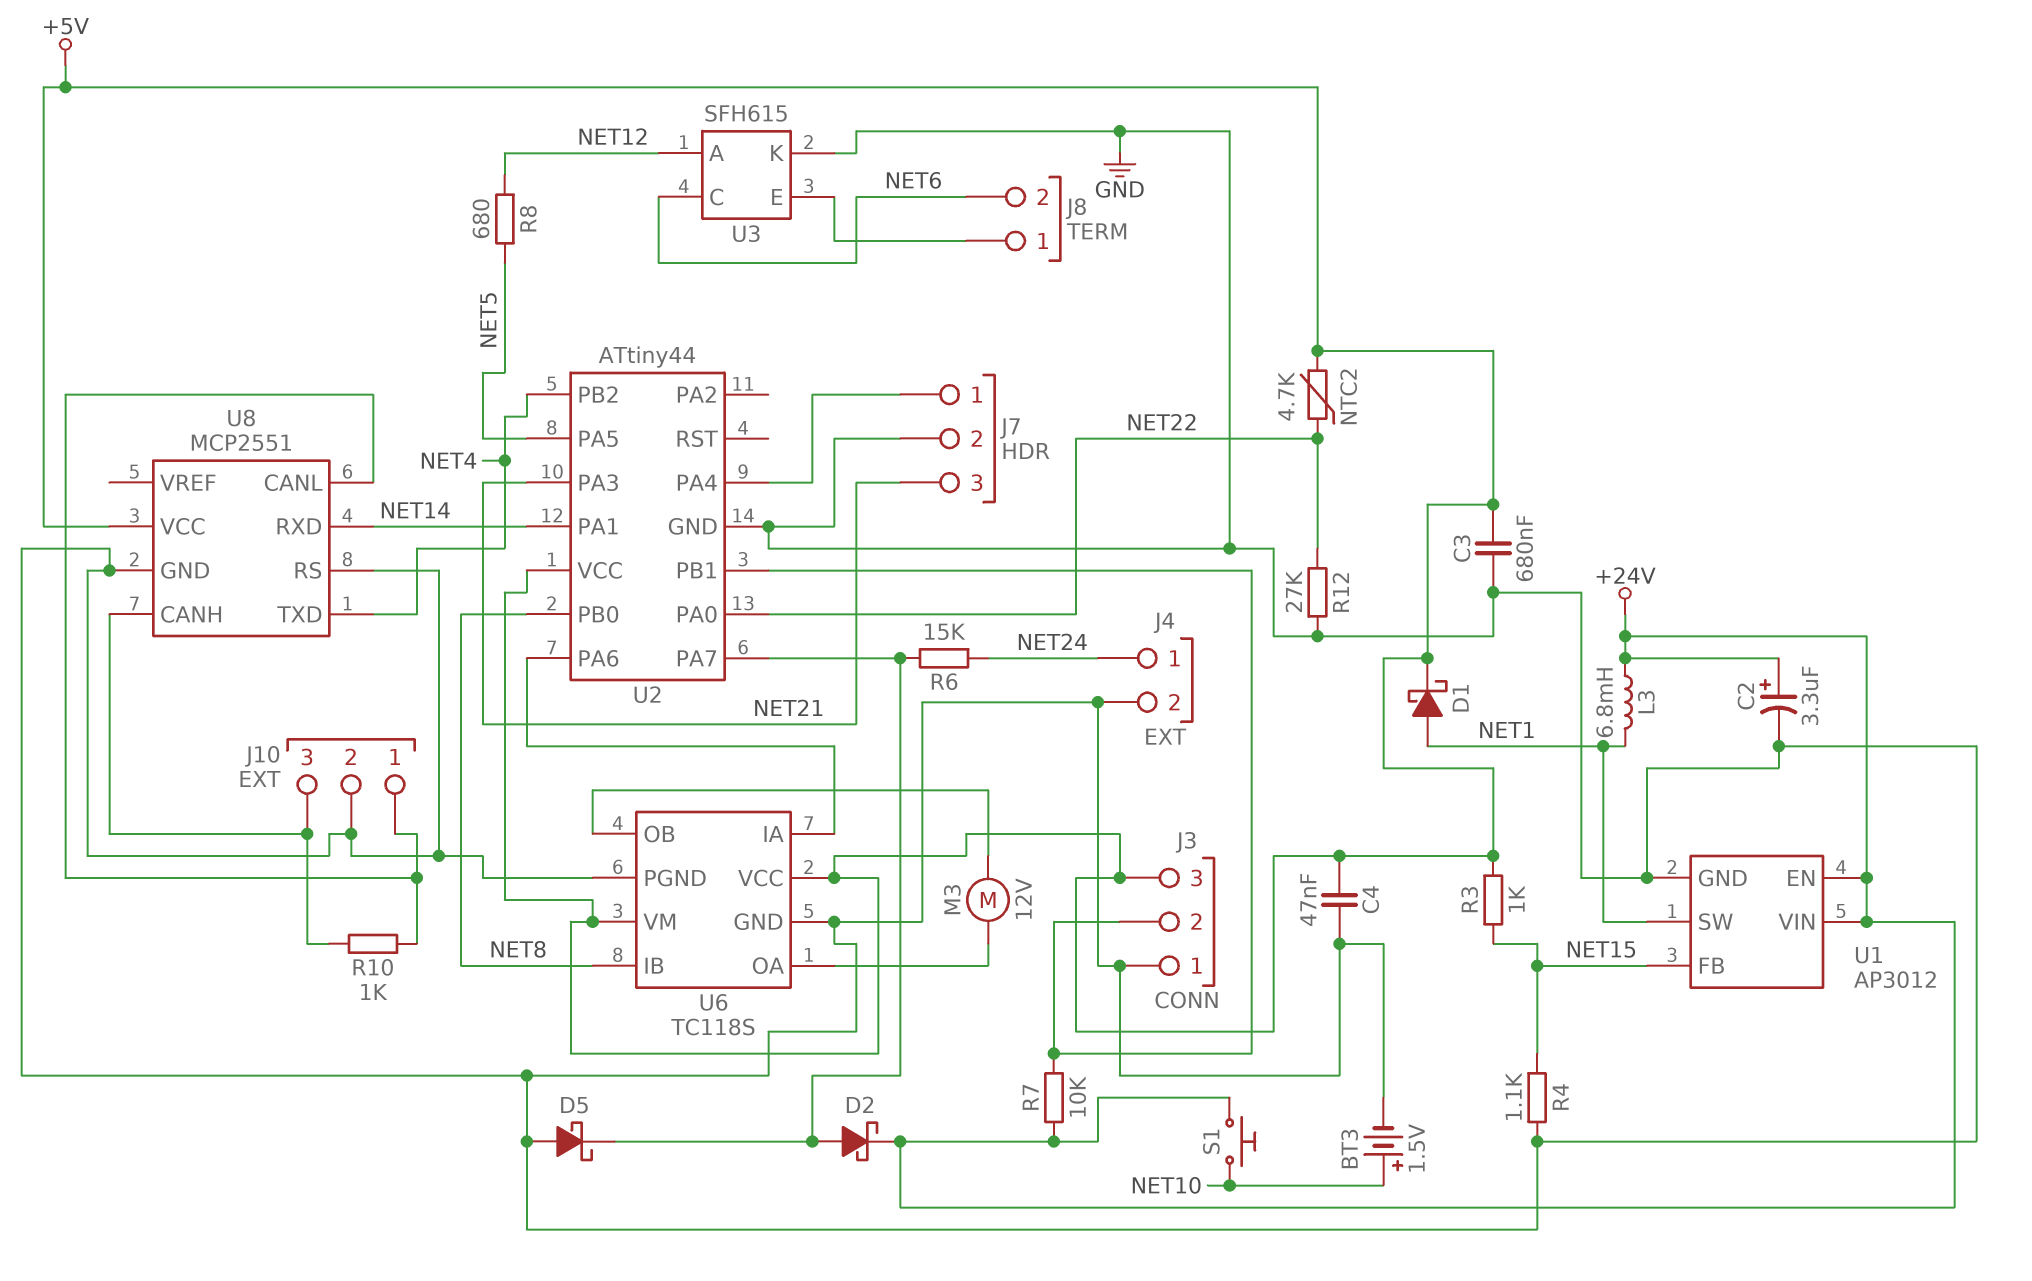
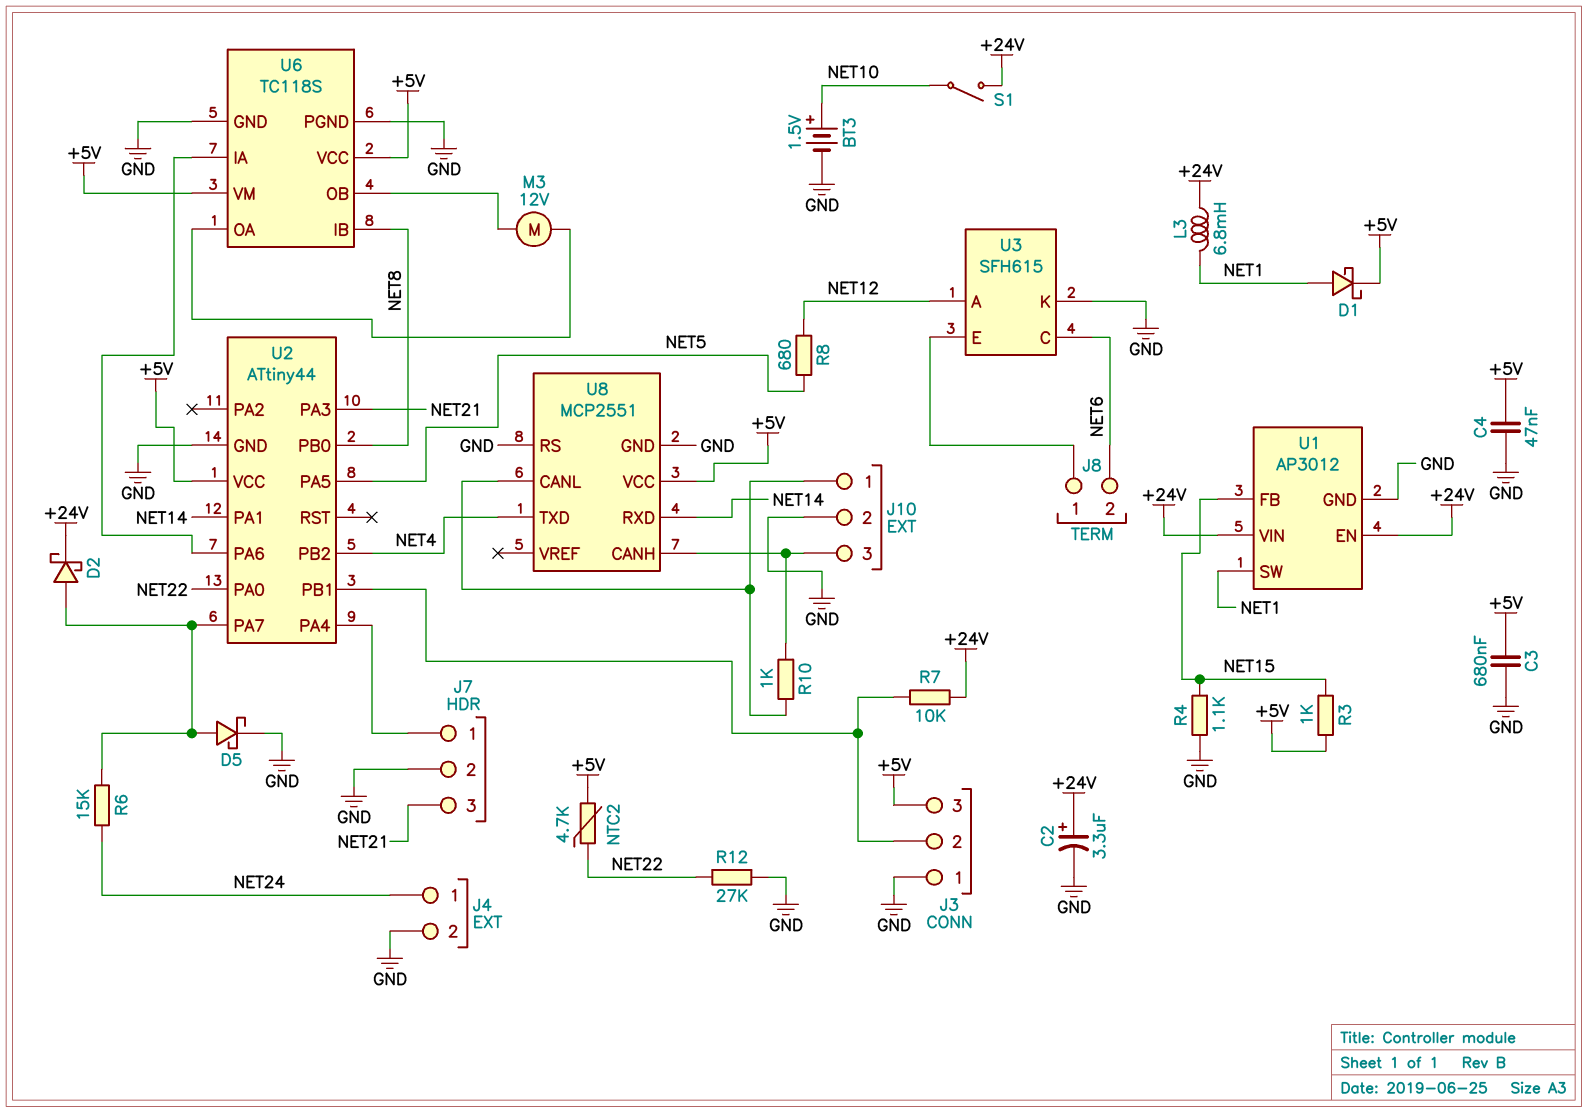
D5: schottky (A GND, K U2/PA7) -> schottky (A U2/PA7, K GND)
S1: button (+24V, NET10) -> switch (+24V, NET10)

